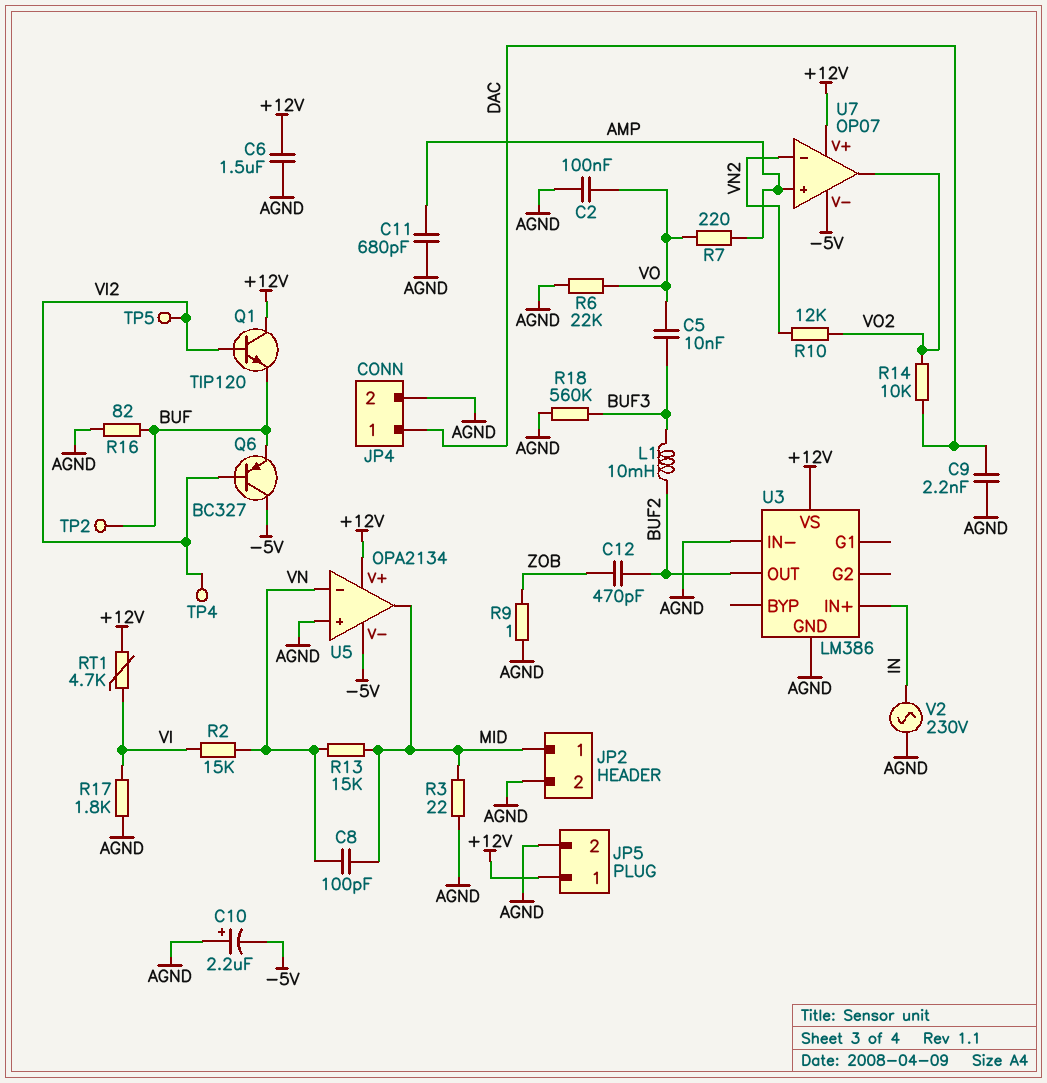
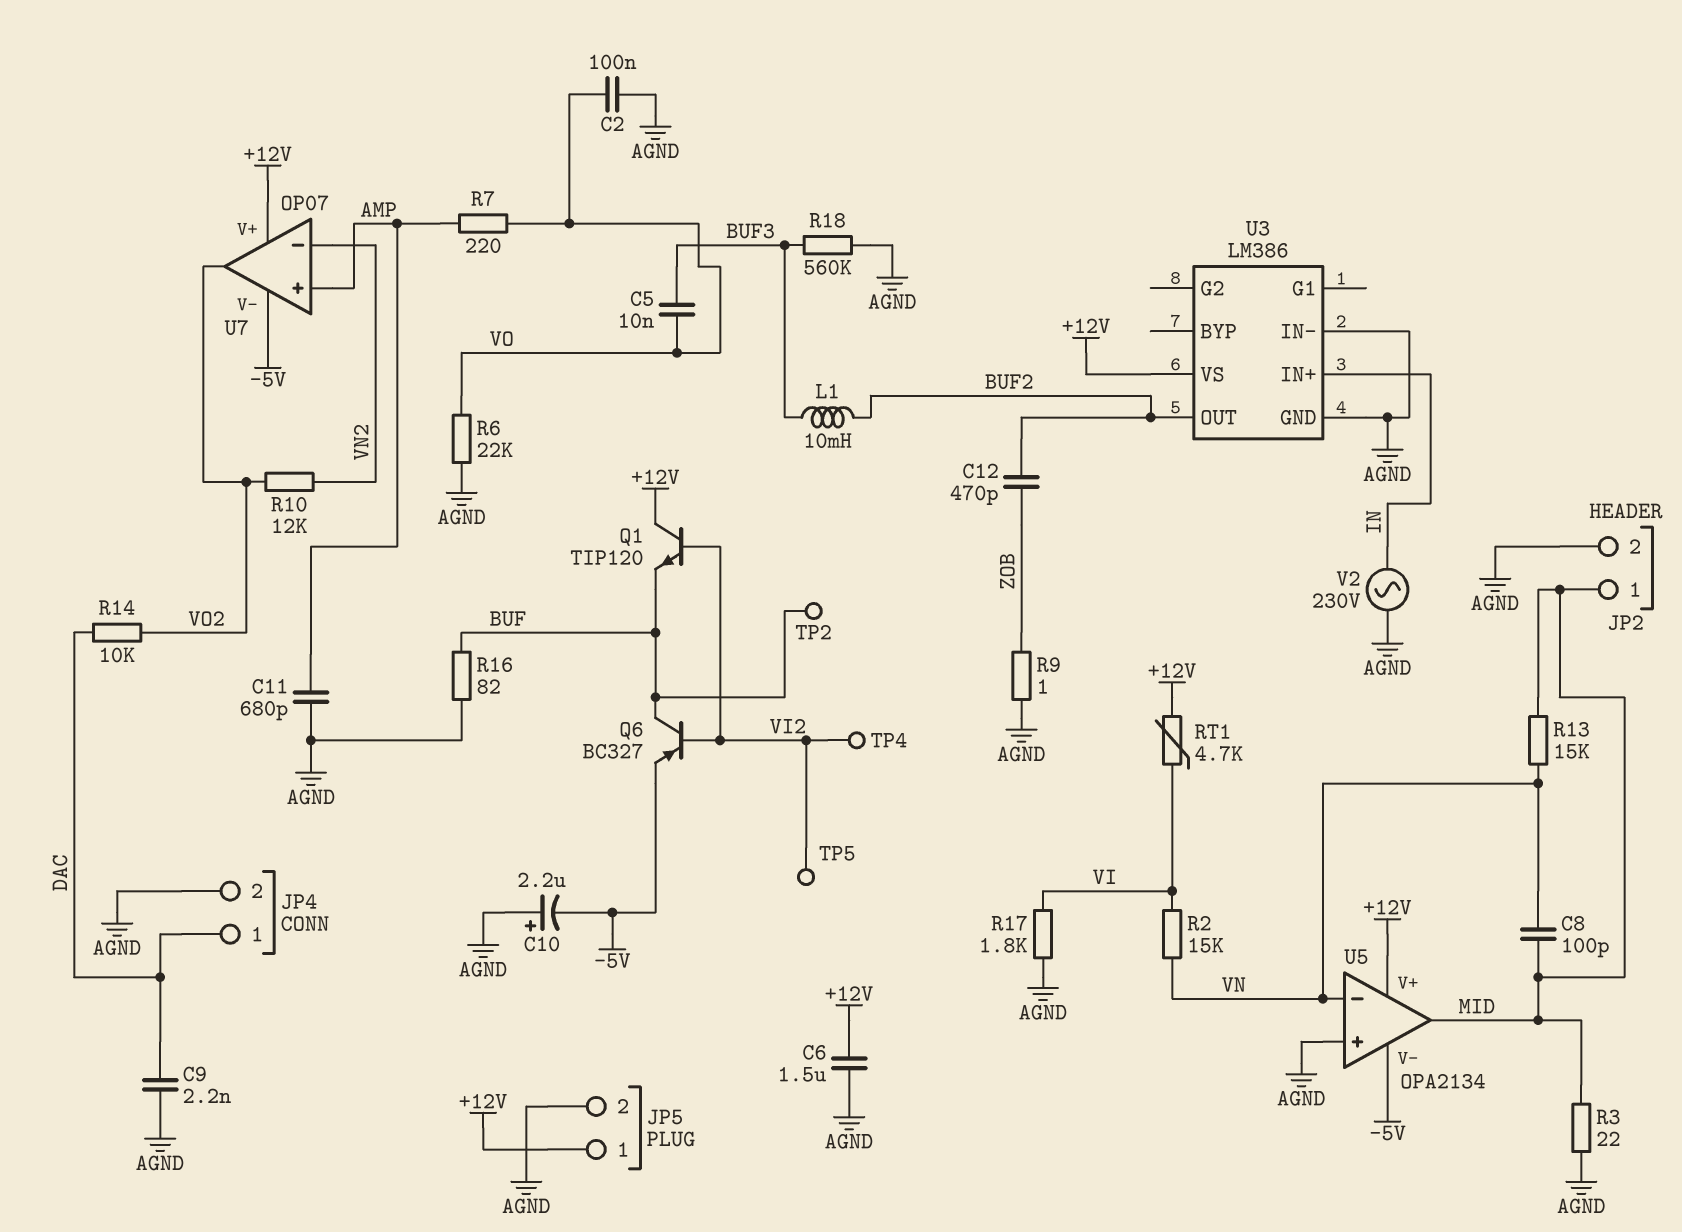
Q6: PNP BC327 (B VI2, C -5V, E BUF) -> PNP BC327 (B VI2, C BUF, E -5V)

